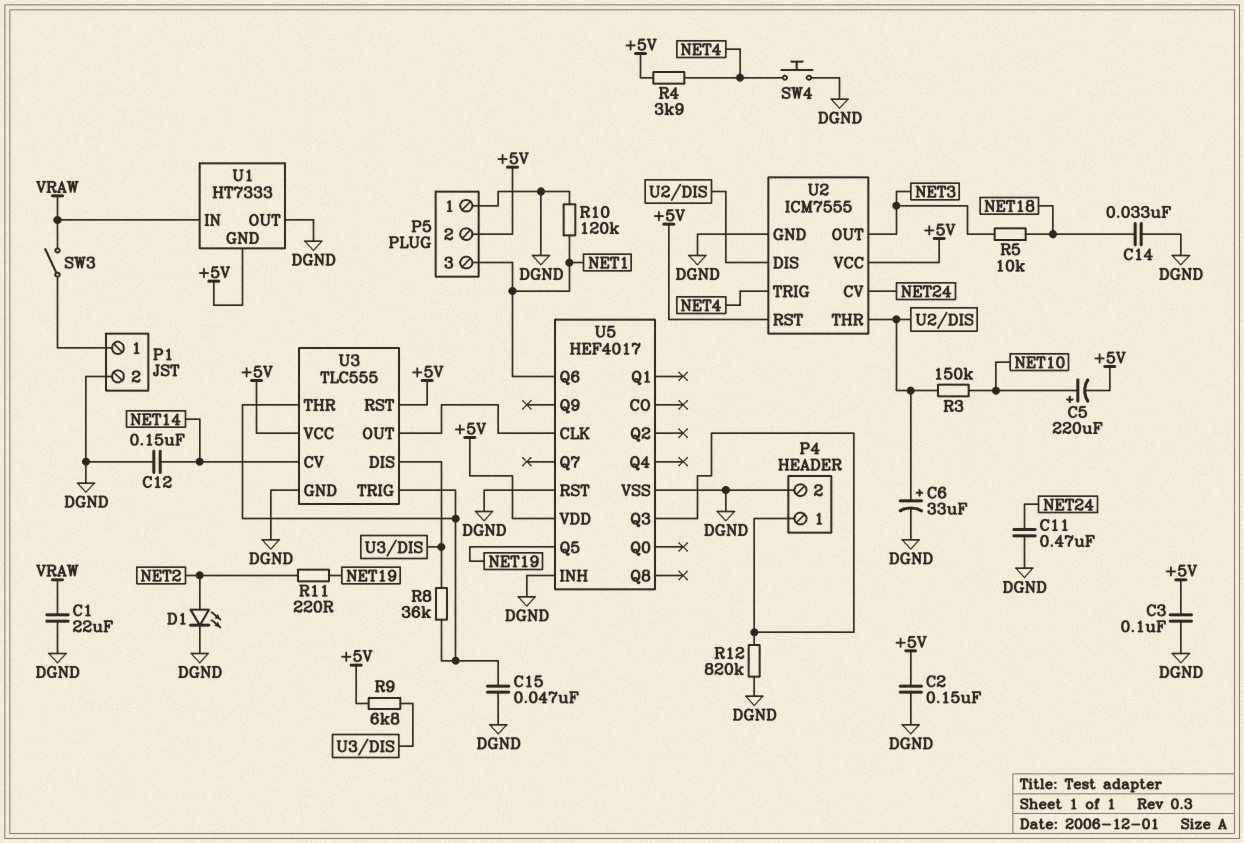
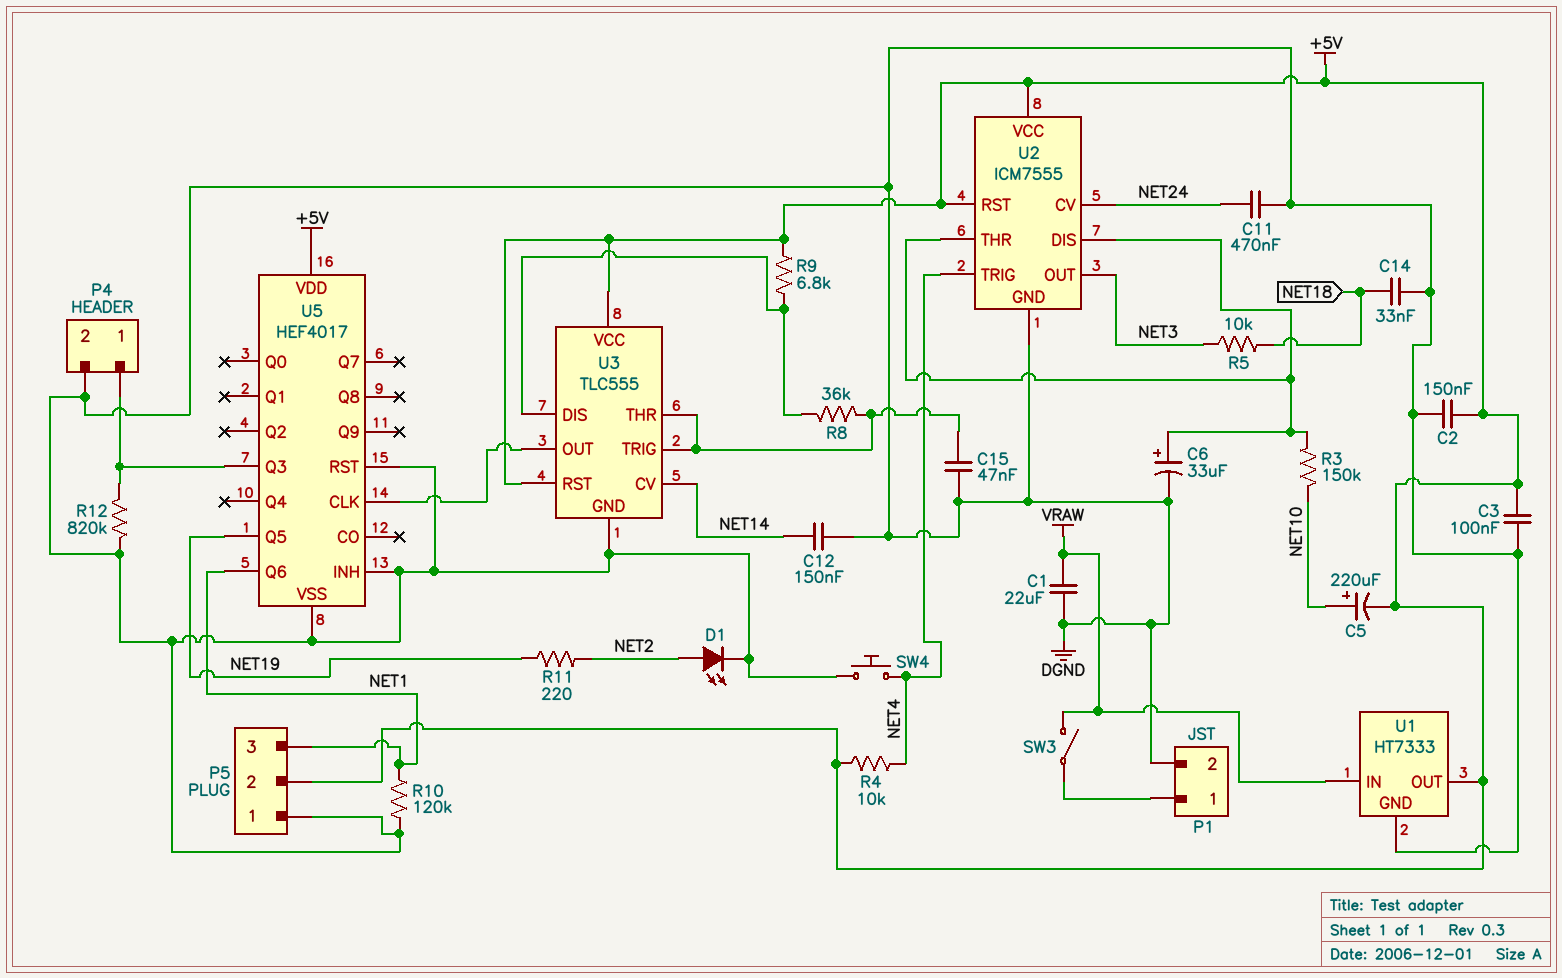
R4: 3.9k (+5V, NET4) -> 10k (+5V, NET4)
U1 pin GND: +5V -> DGND
U1 pin OUT: DGND -> +5V

